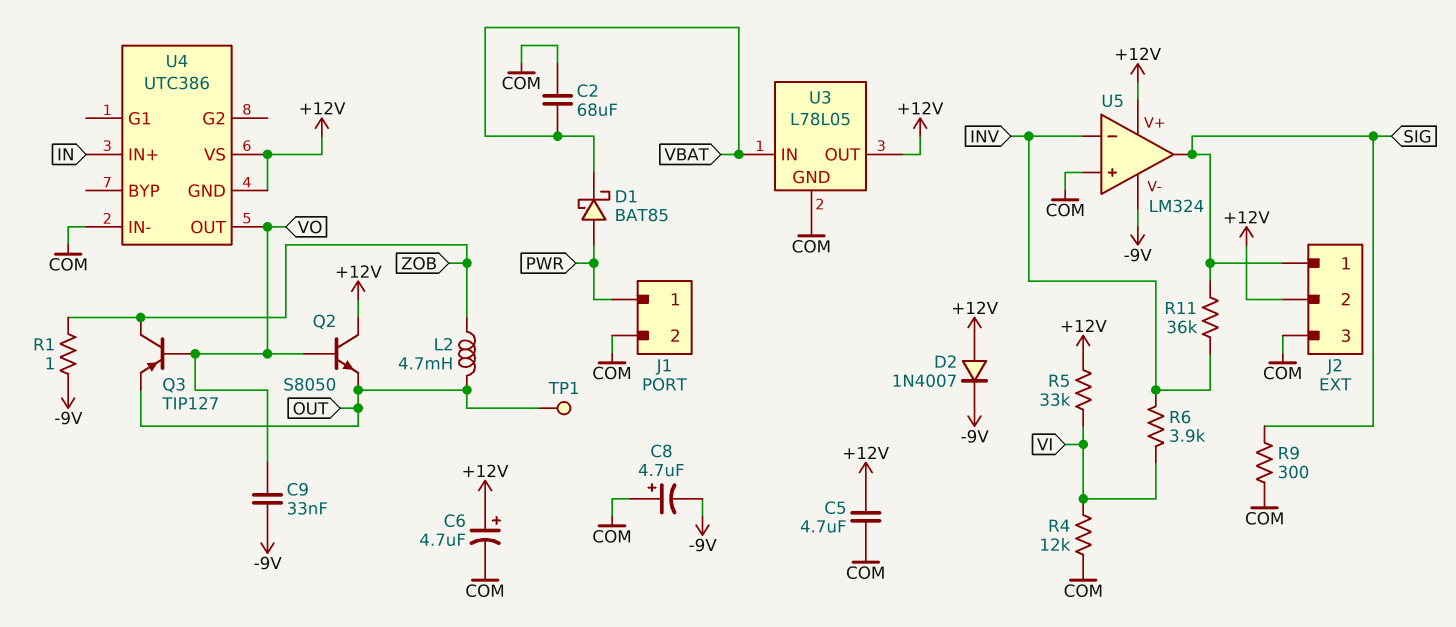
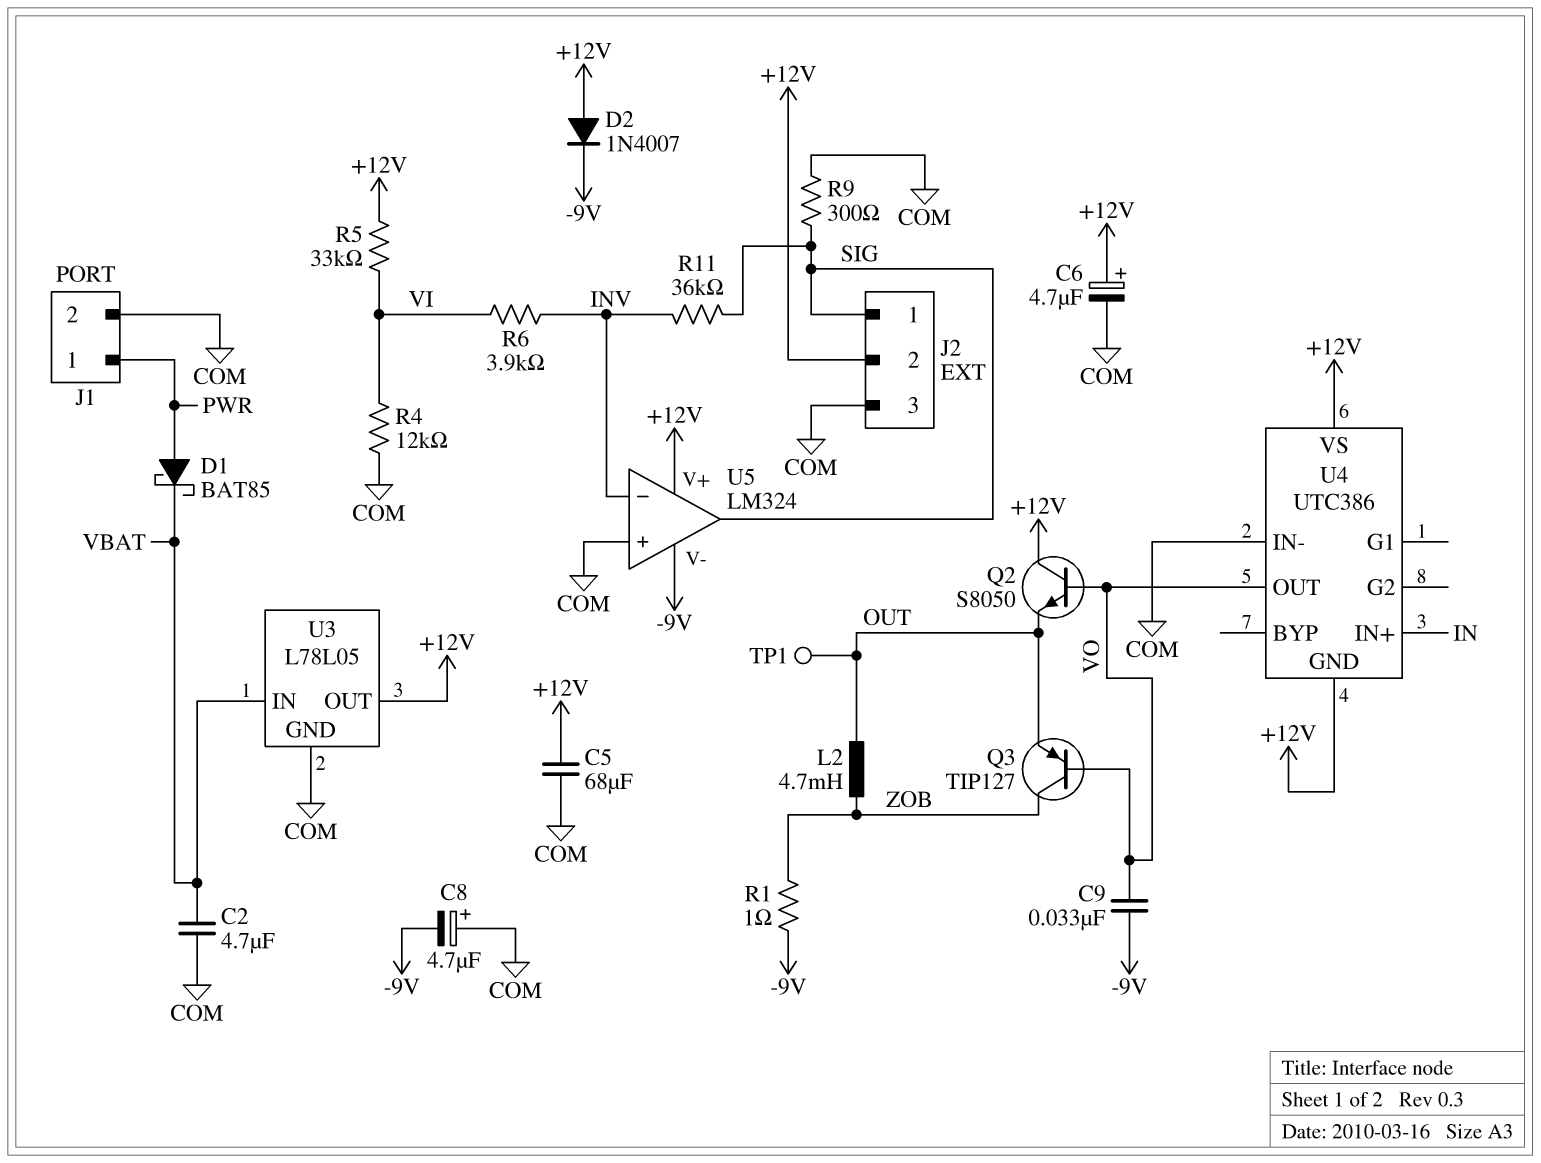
C2: 68uF (COM, VBAT) -> 4.7uF (COM, VBAT)
C5: 4.7uF (+12V, COM) -> 68uF (+12V, COM)

